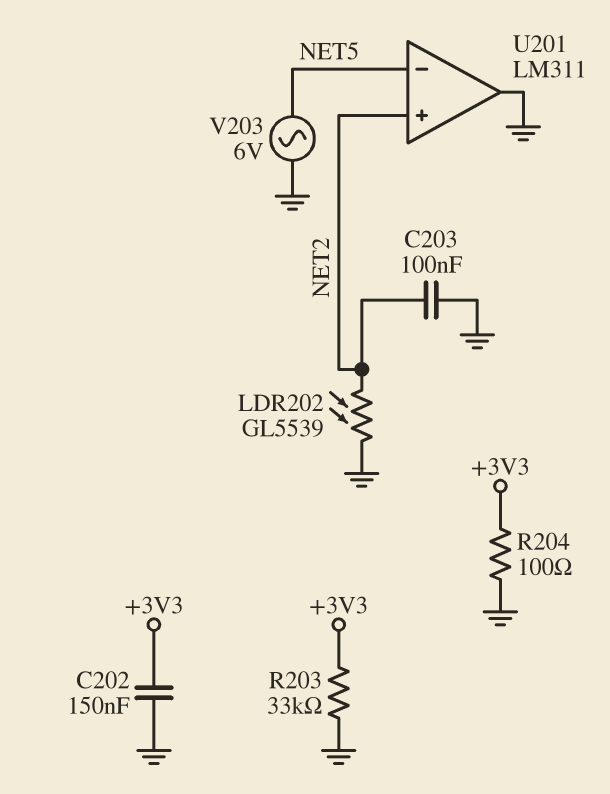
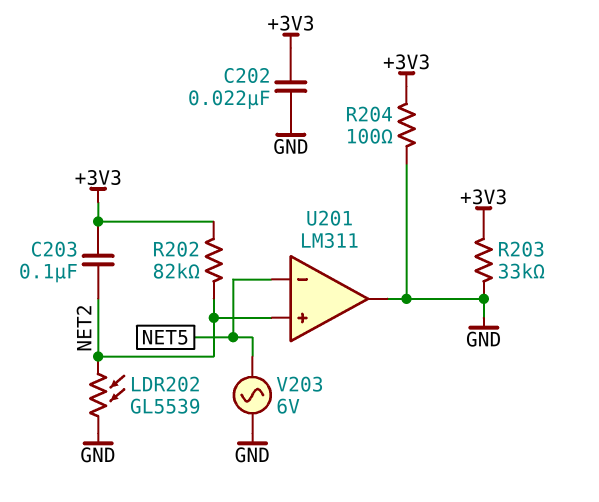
C202: 150nF (+3V3, GND) -> 22nF (+3V3, GND)
C203: 100nF (GND, NET2) -> 100nF (+3V3, NET2)
R202: none -> 82k (+3V3, NET2)

